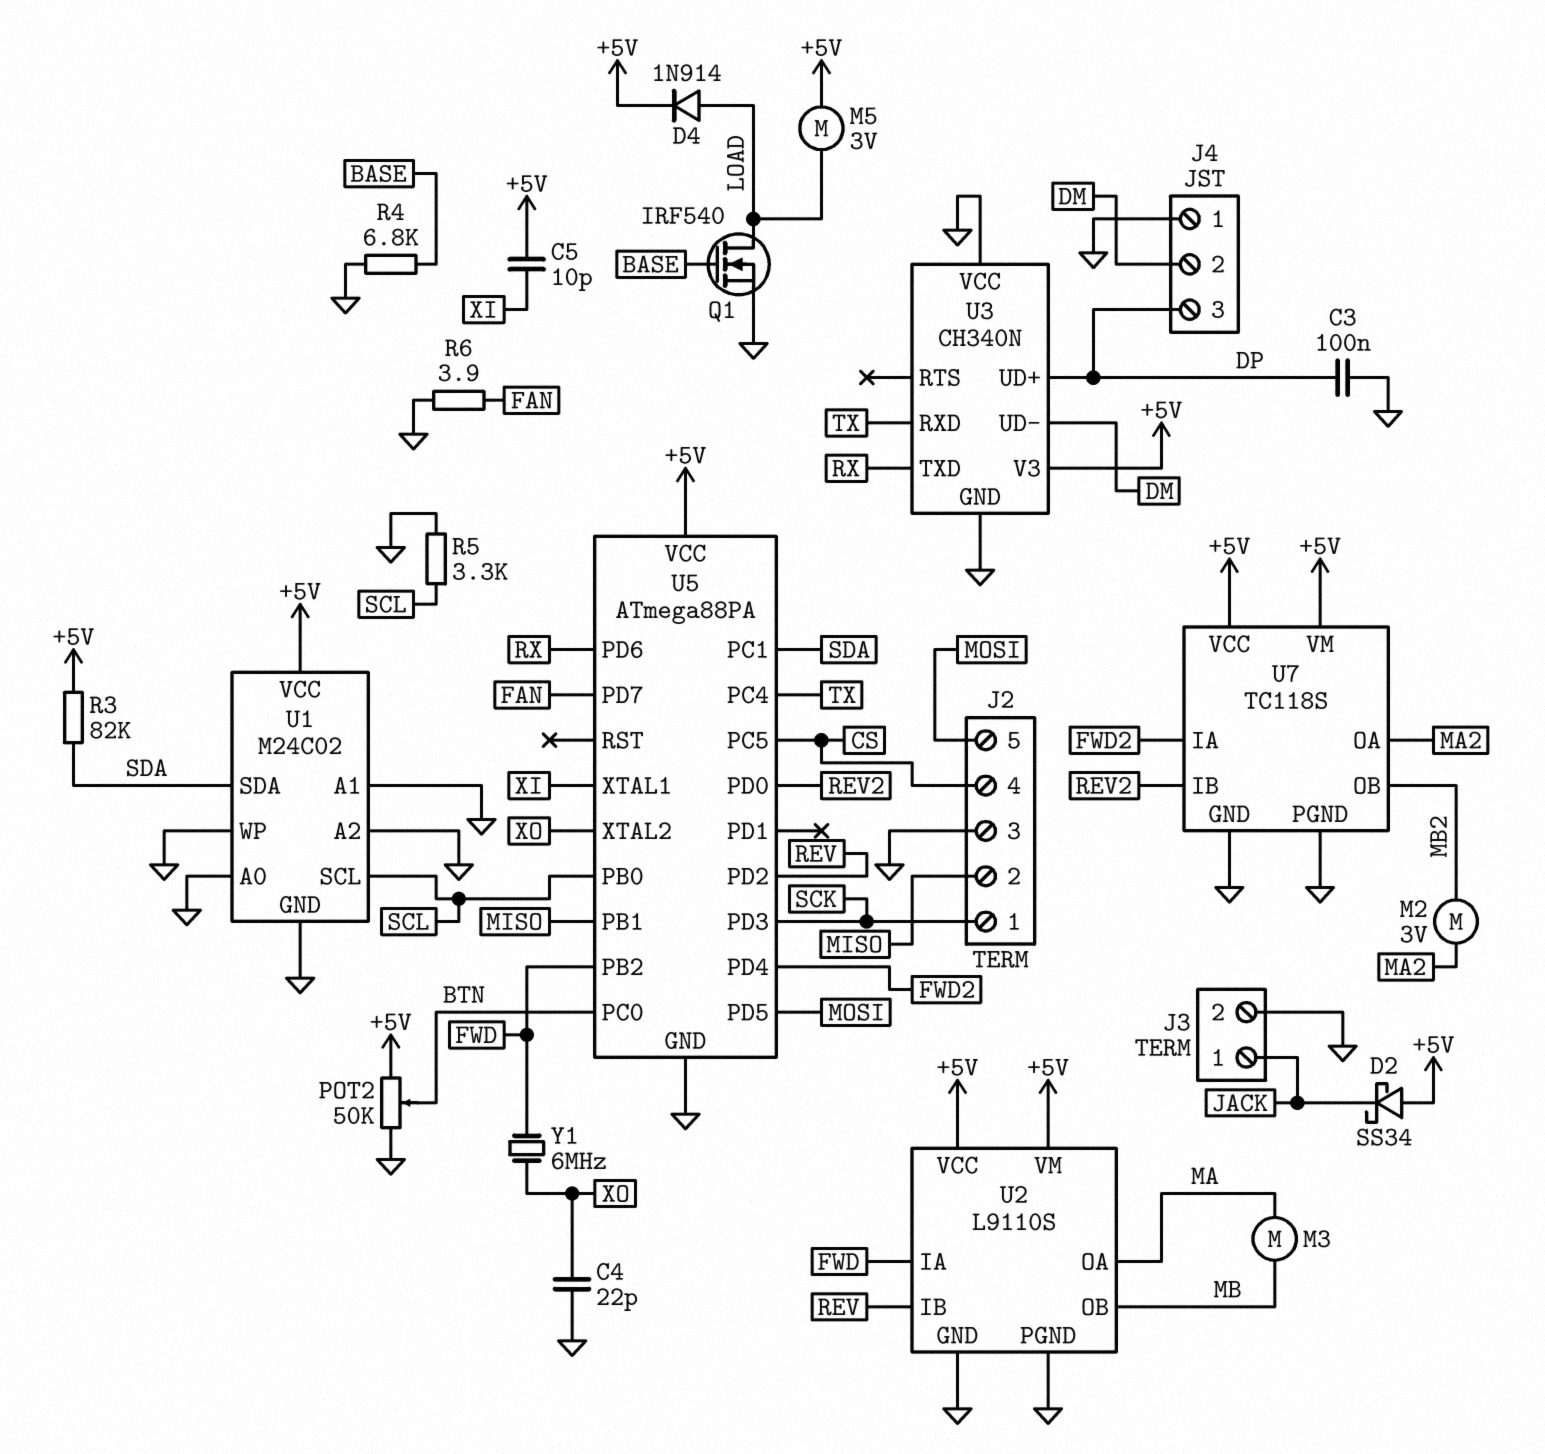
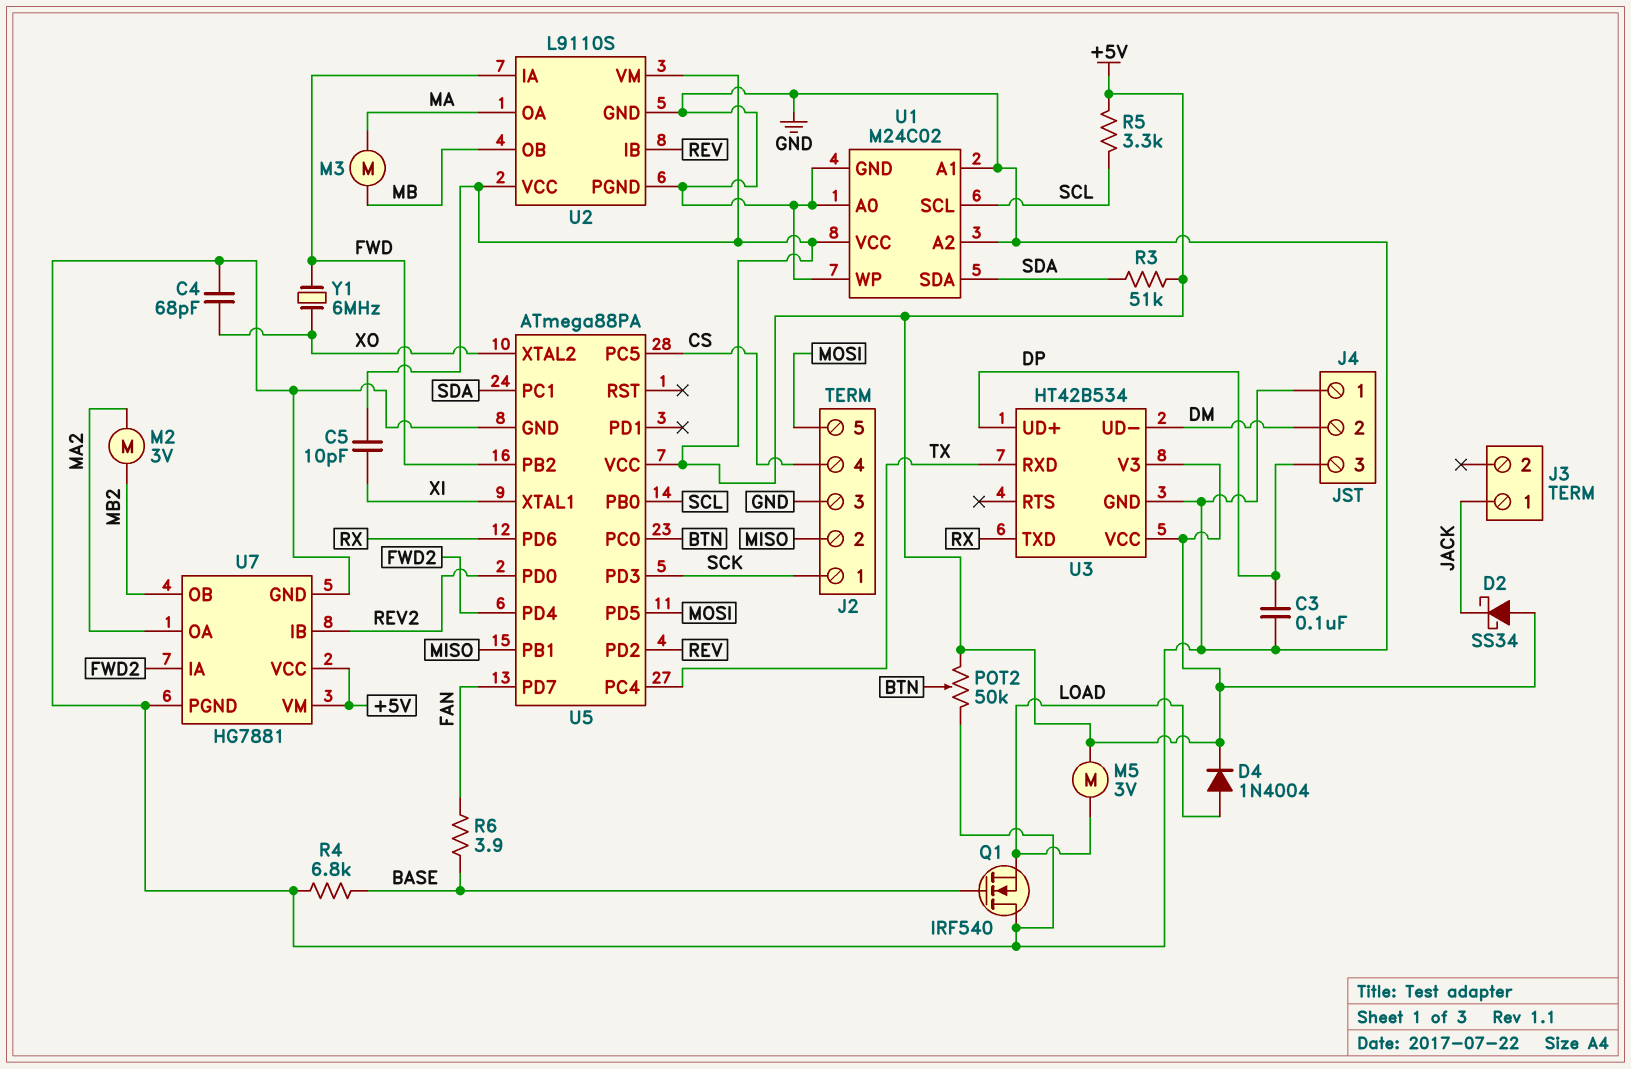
C4: 22pF (GND, XO) -> 68pF (GND, XO)
D4: diode 1N914 (A LOAD, K +5V) -> diode 1N4004 (A LOAD, K +5V)
J3 pin 2: GND -> none
Q1: NMOS IRF540 (G BASE, D LOAD, S GND) -> NMOS IRF540 (G BASE, D GND, S LOAD)
R3: 82k (+5V, SDA) -> 51k (+5V, SDA)
R5: 3.3k (GND, SCL) -> 3.3k (+5V, SCL)
R6: 3.9 (FAN, GND) -> 3.9 (BASE, FAN)
U3: CH340N -> HT42B534
U3 pin VCC: GND -> +5V
U7: TC118S -> HG7881

